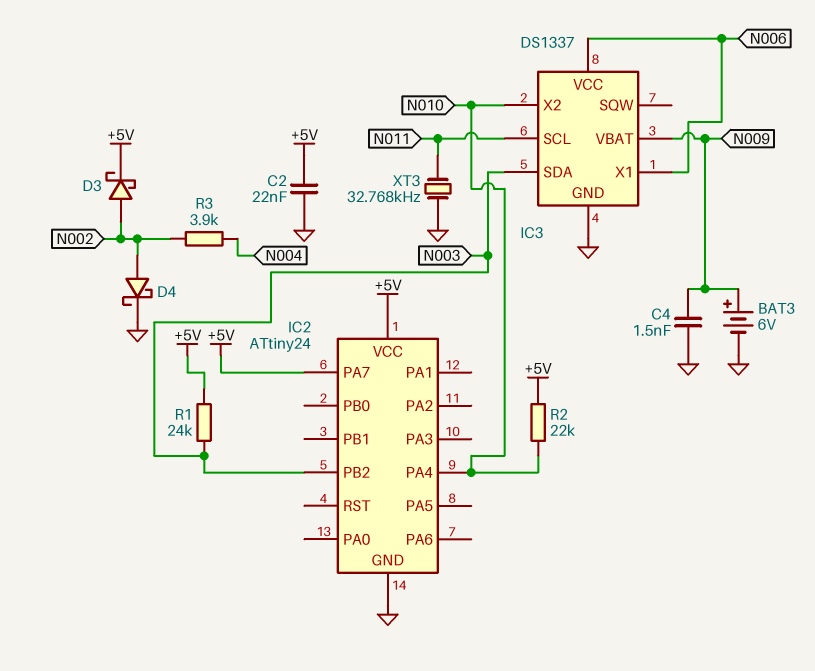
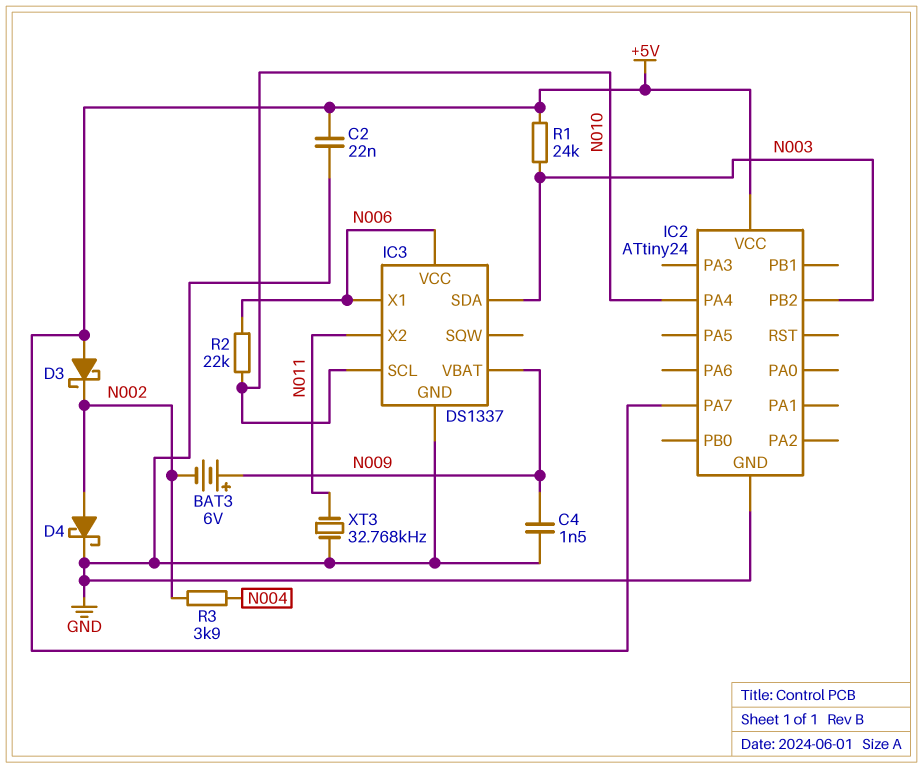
BAT3: 6V (plus N009, minus GND) -> 6V (plus N009, minus N002)
D3: schottky (A N002, K +5V) -> schottky (A +5V, K N002)
IC3 pin SCL: N011 -> N010
IC3 pin X2: N010 -> N011
R2: 22k (+5V, N010) -> 22k (N006, N010)

